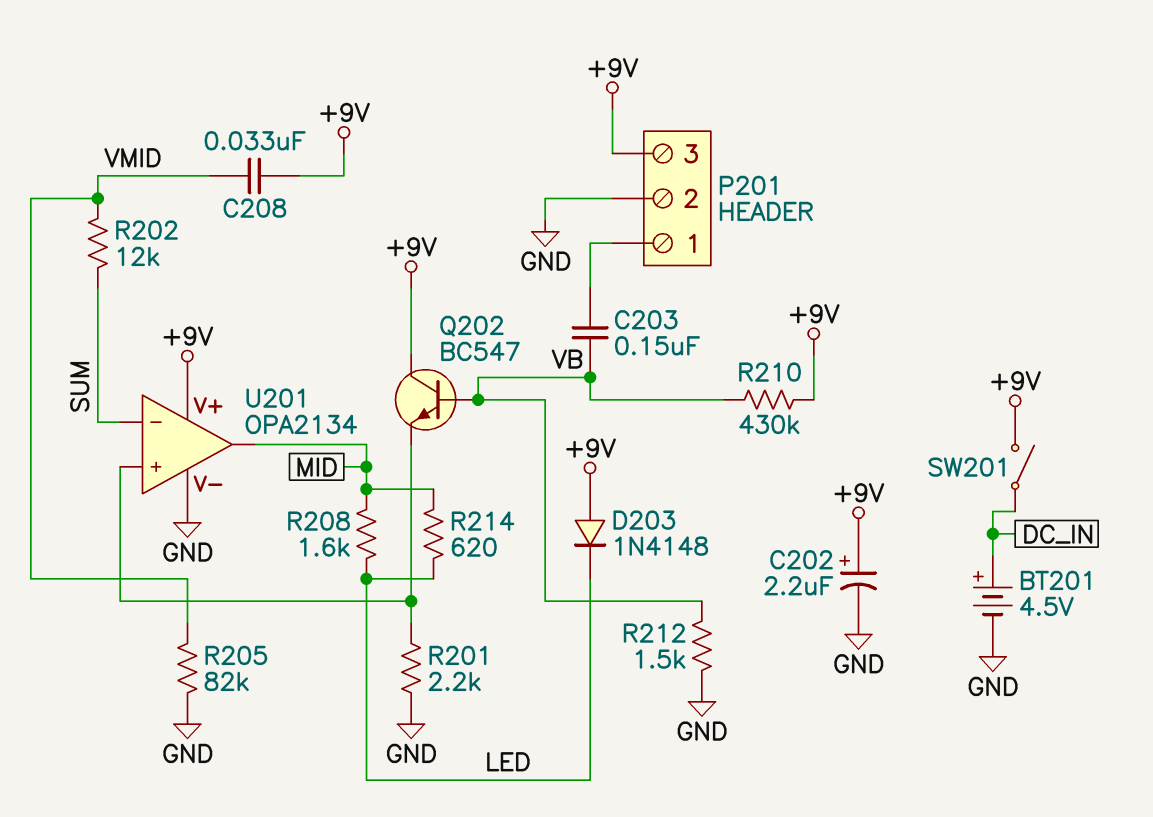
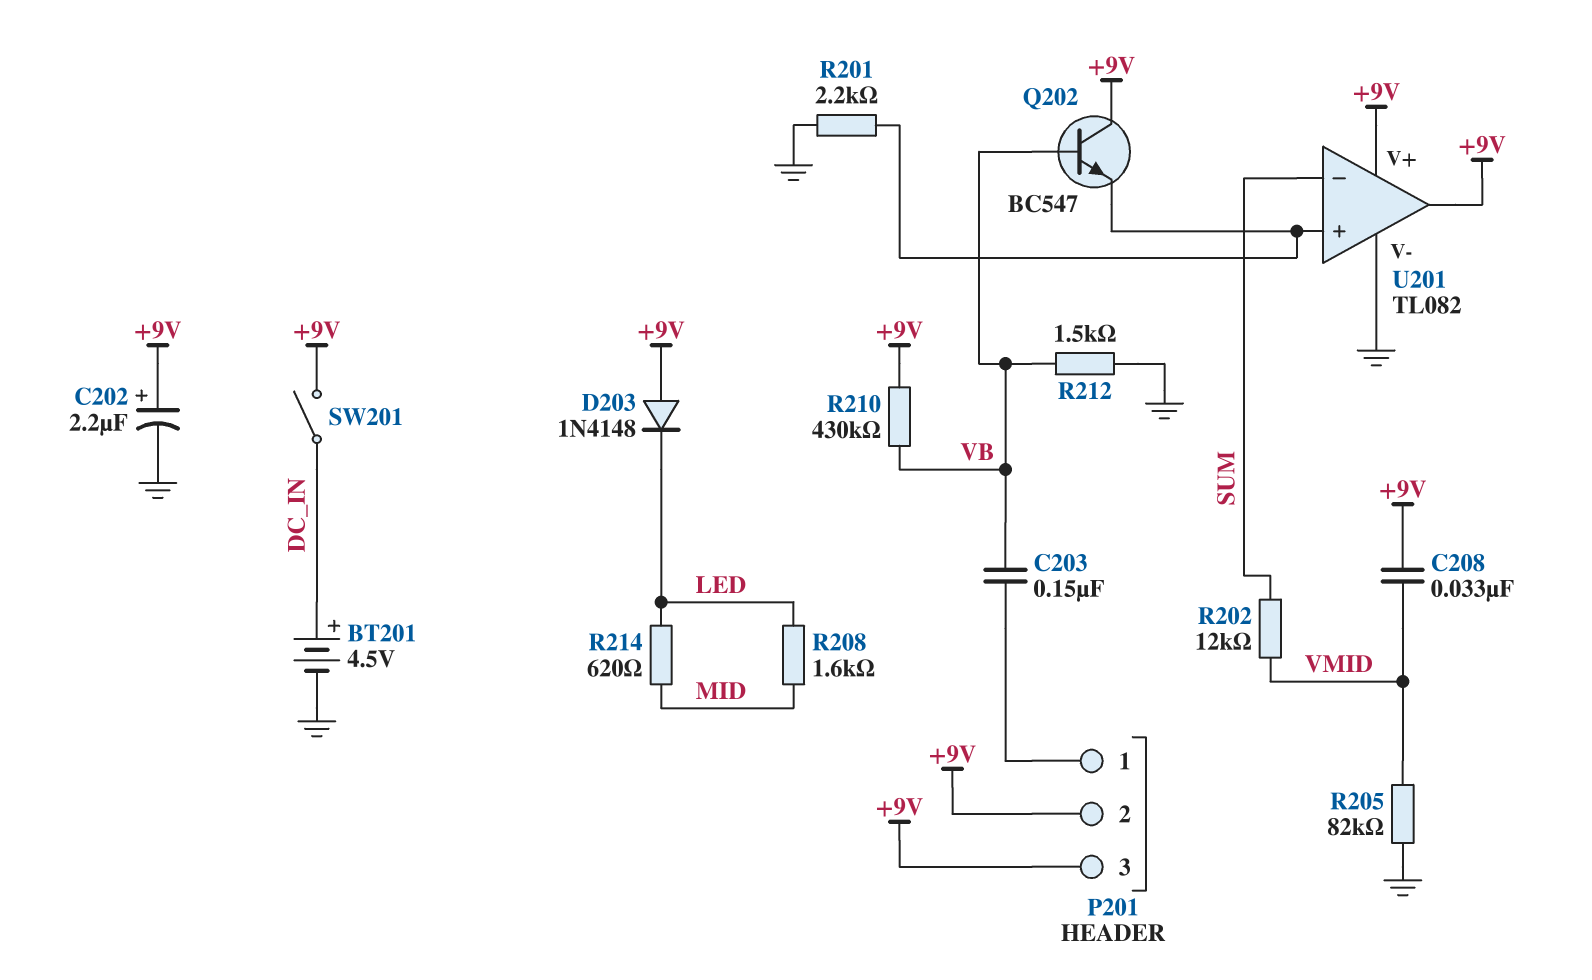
P201 pin 2: GND -> +9V
U201: OPA2134 -> TL082
U201 pin out: MID -> +9V

